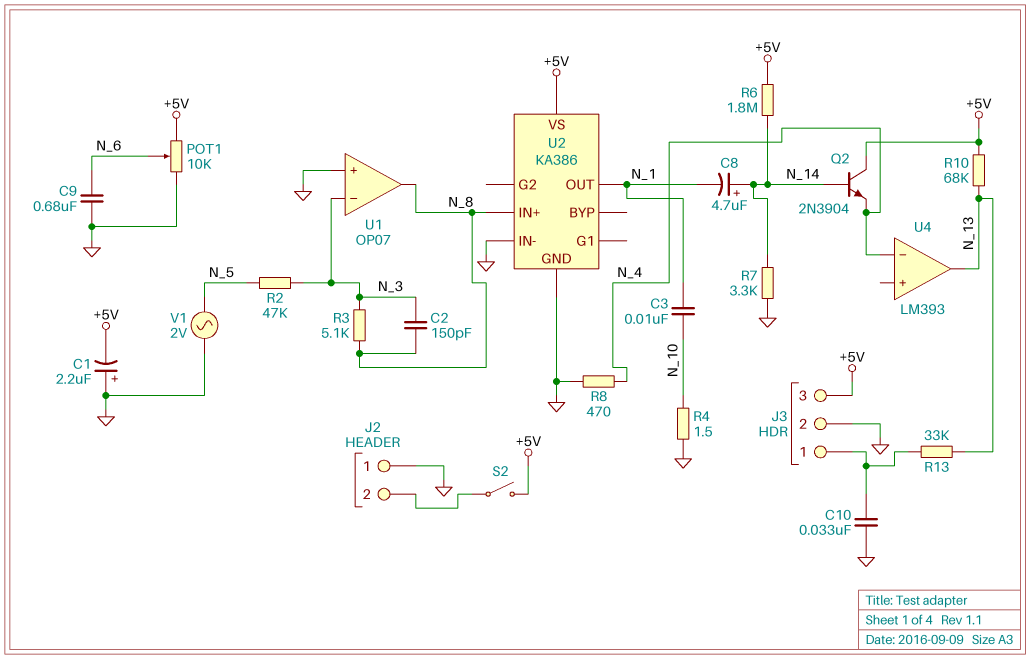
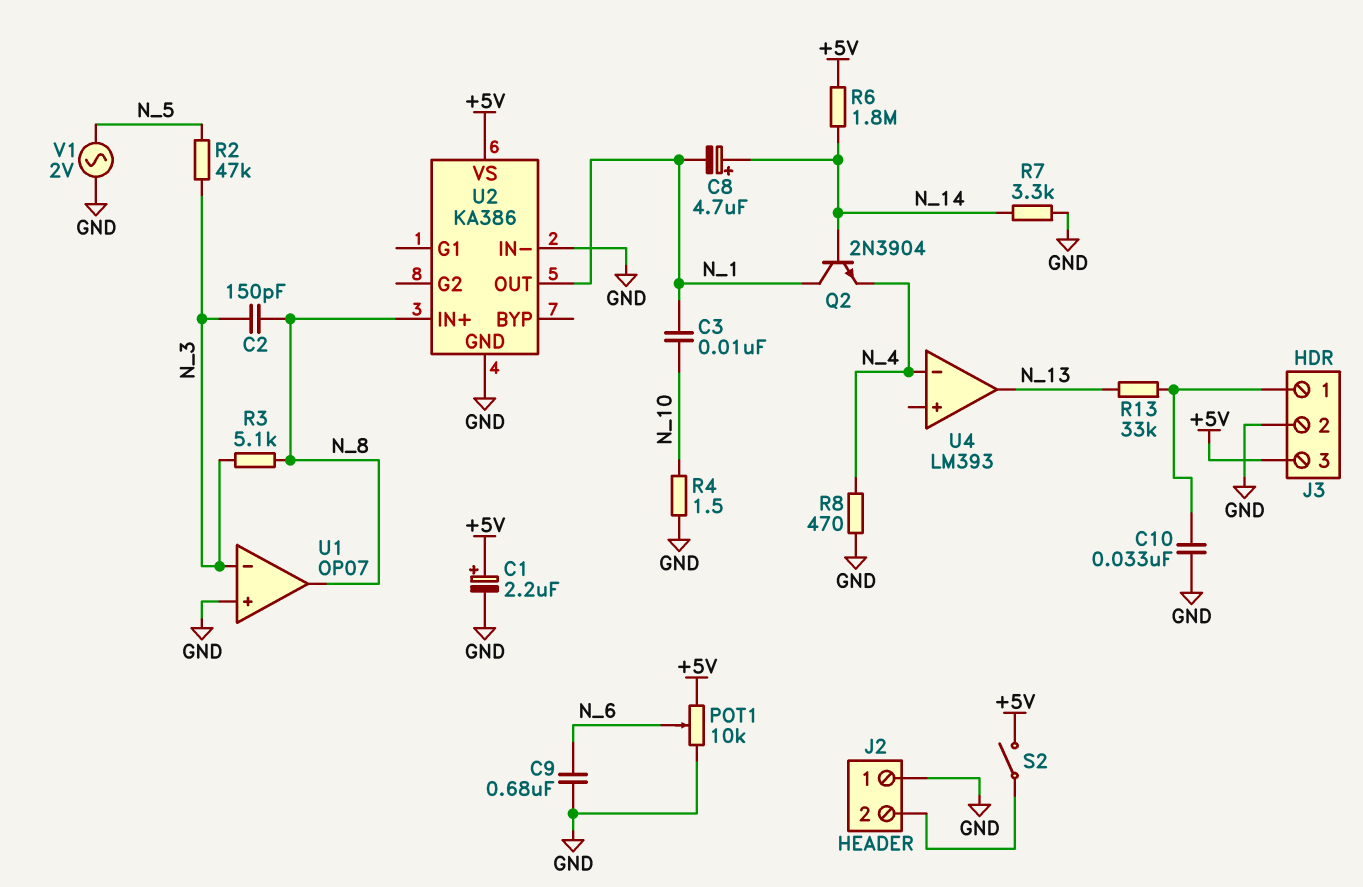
C1: 2.2uF (plus GND, minus +5V) -> 2.2uF (plus +5V, minus GND)
Q2: NPN 2N3904 (B N_14, C +5V, E N_4) -> NPN 2N3904 (B N_14, C N_1, E N_4)
R10: 68k (+5V, N_13) -> none

